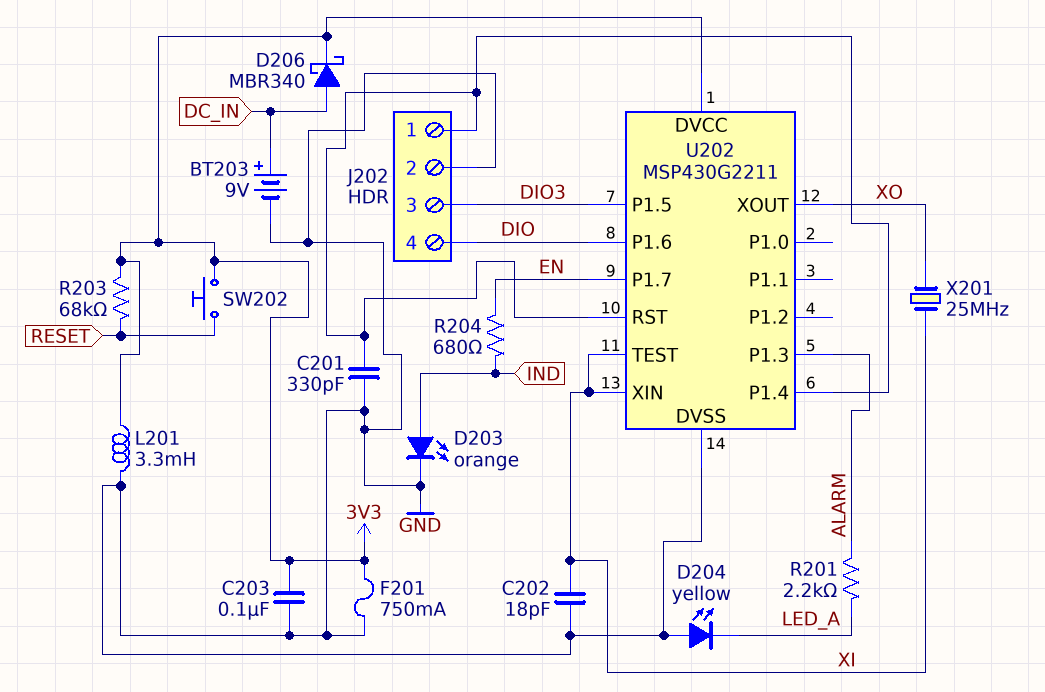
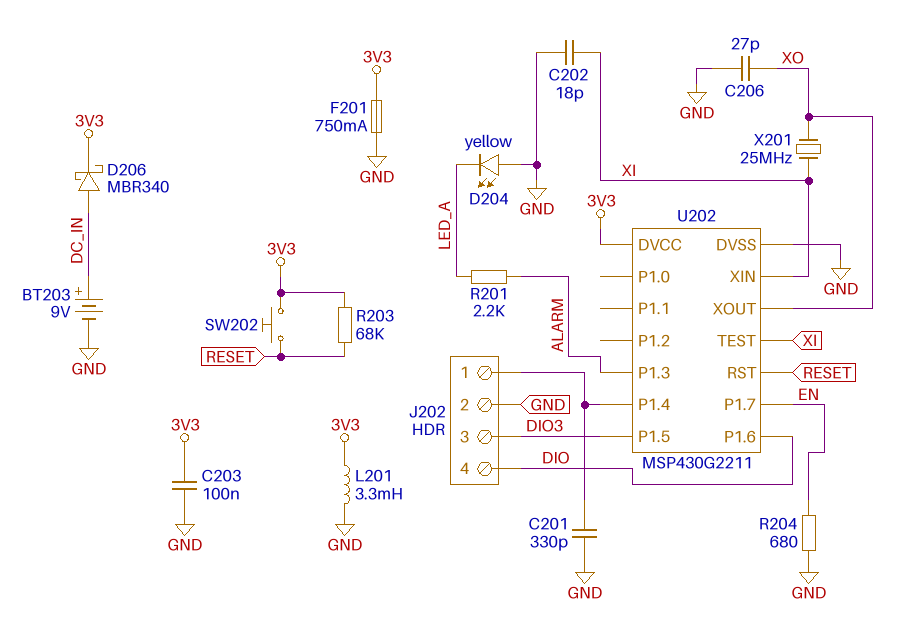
C206: none -> 27pF (GND, XO)
D203: LED orange (A IND, K GND) -> none
R204: 680 (EN, IND) -> 680 (EN, GND)
U202 pin RST: J202/1 -> RESET

